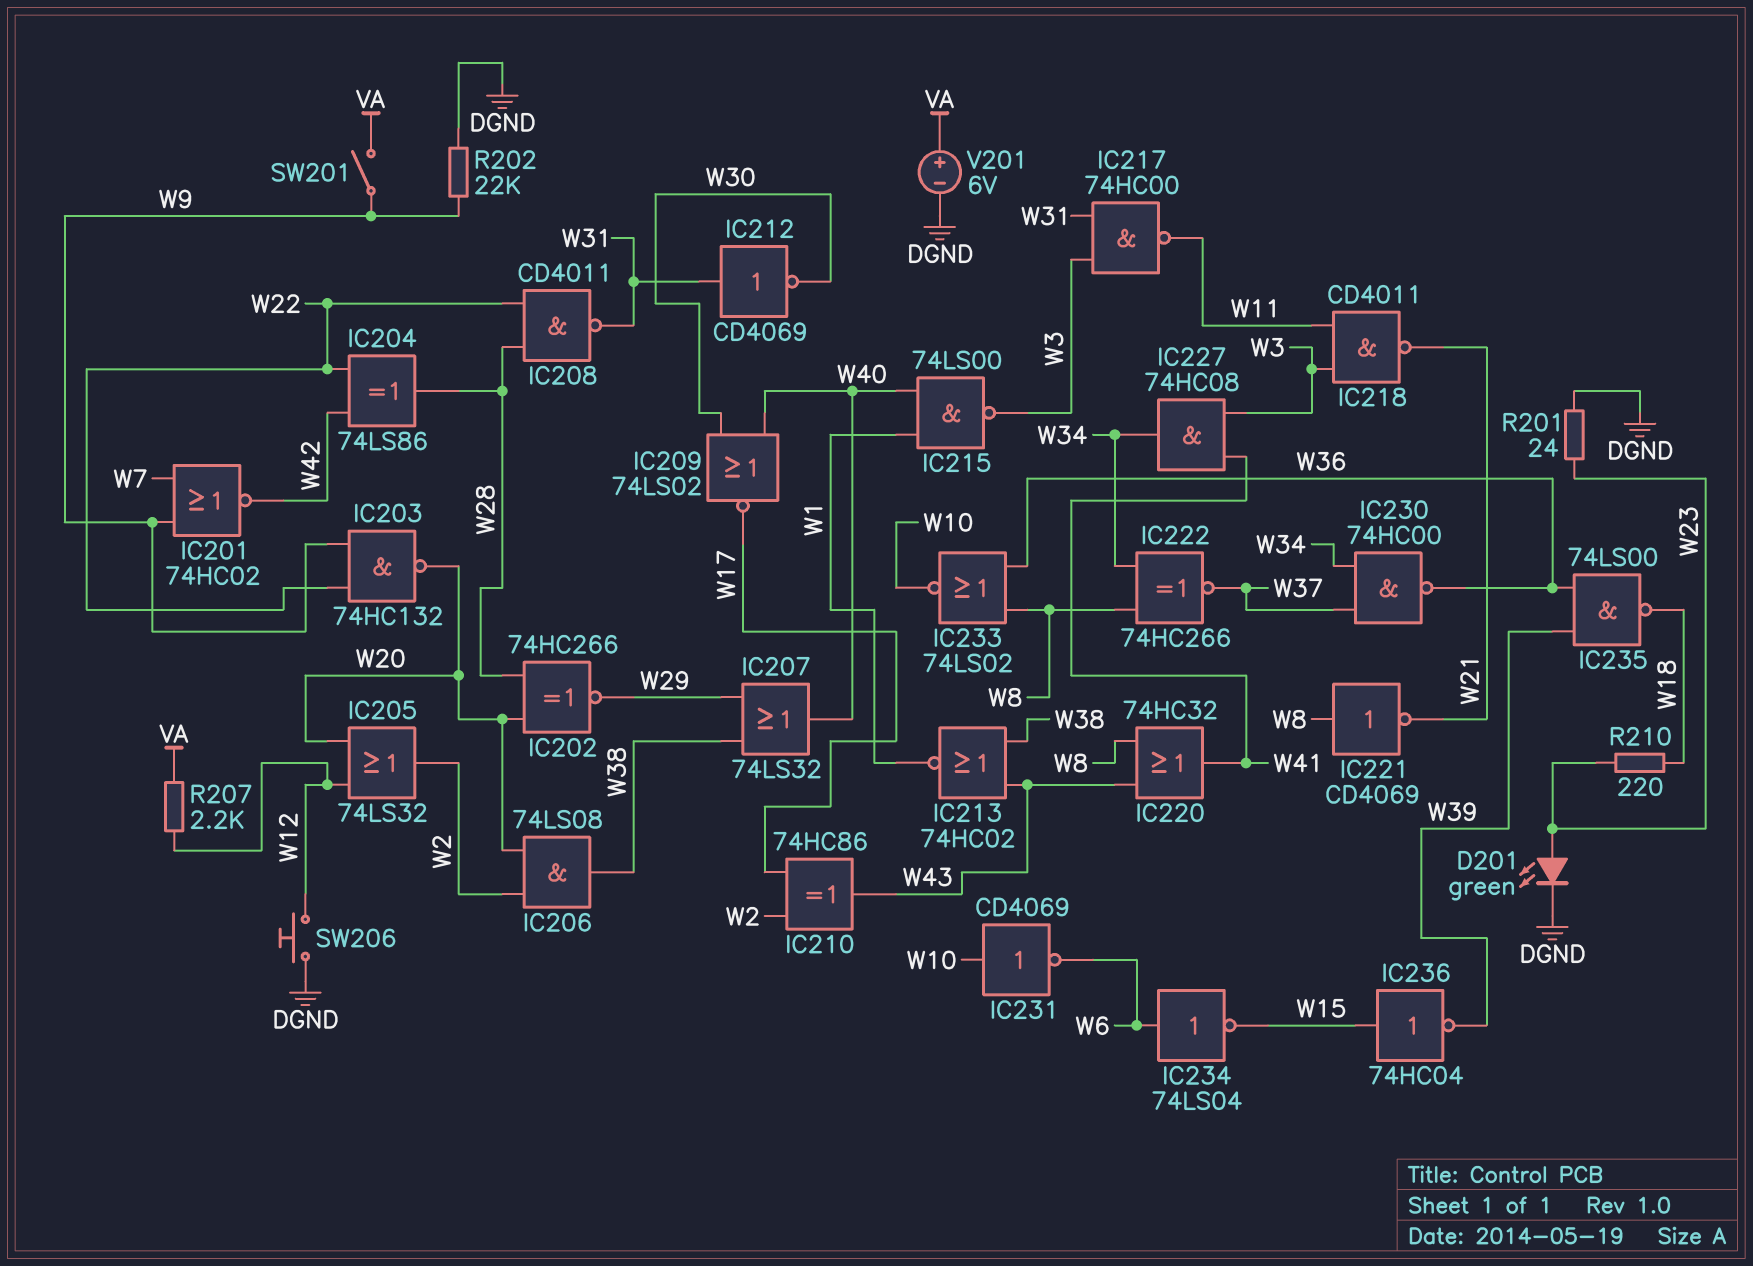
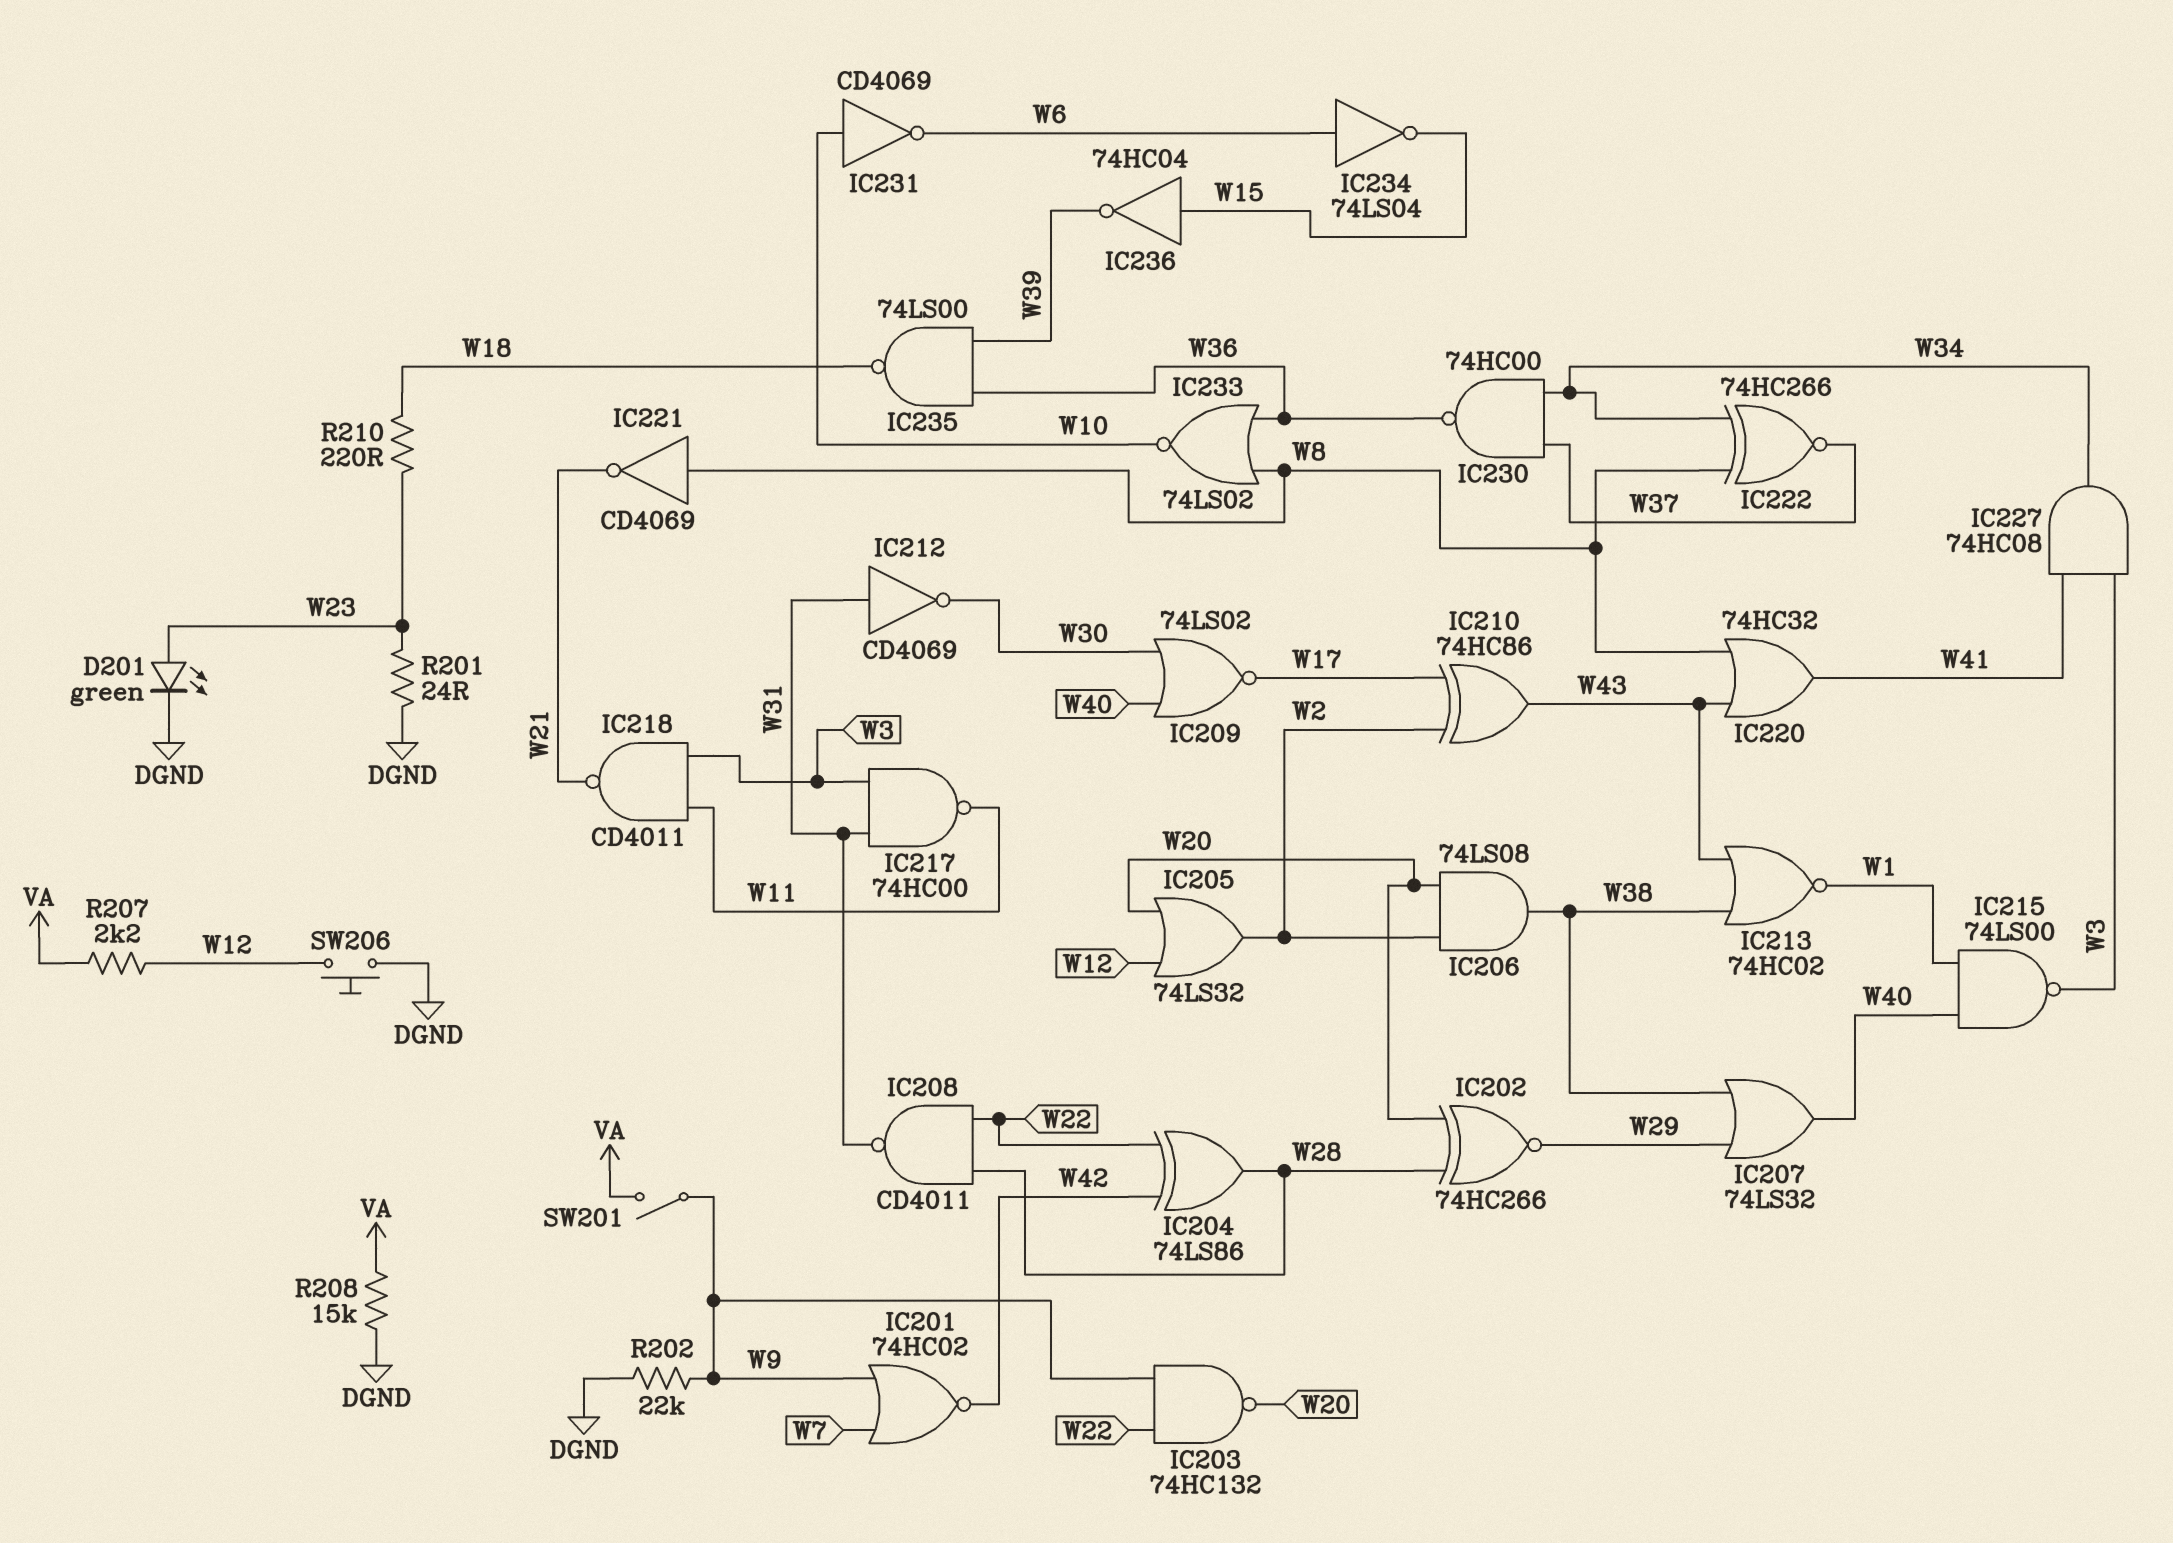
R208: none -> 15k (DGND, VA)
V201: 6V (plus VA, minus DGND) -> none

